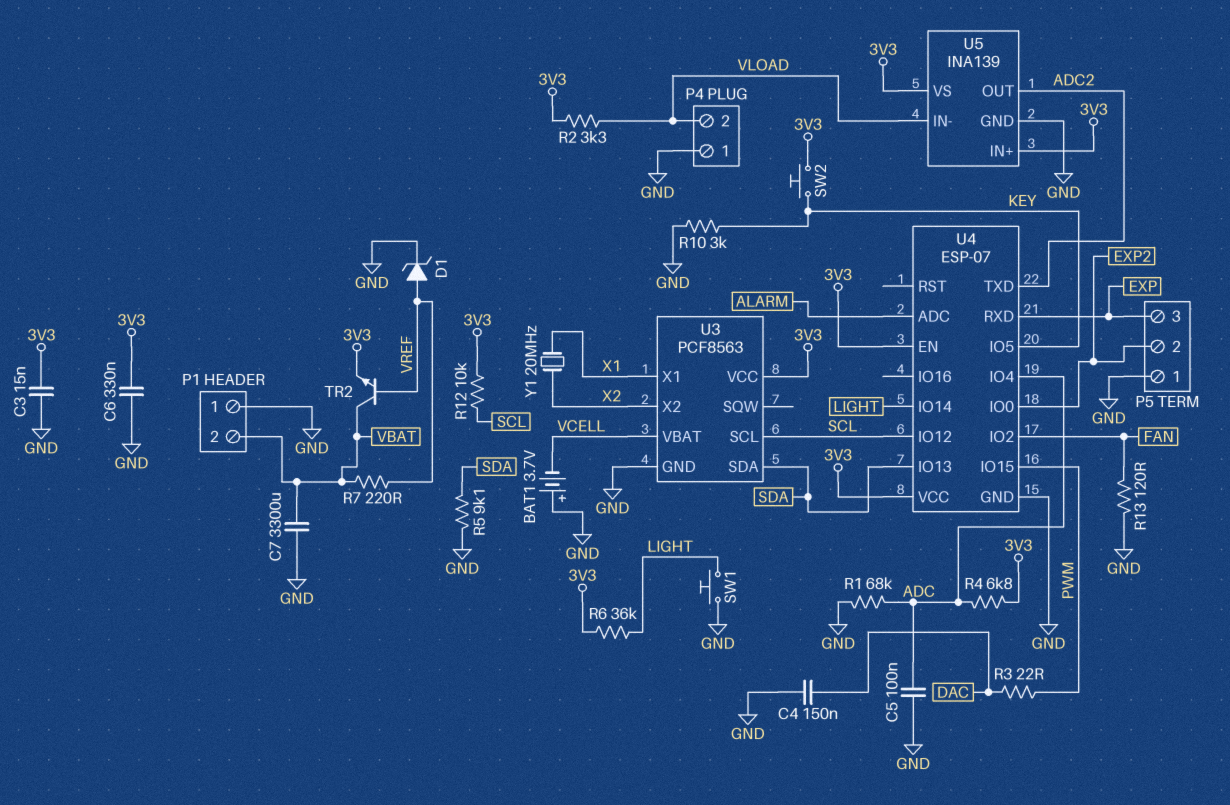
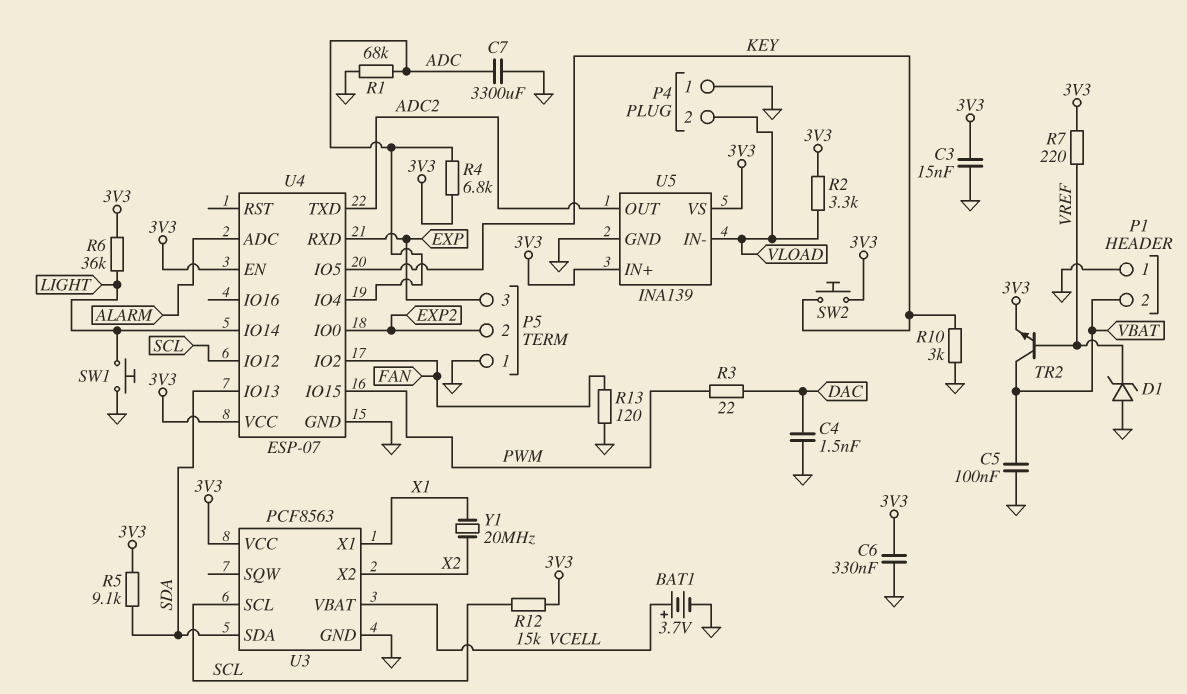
BAT1: 3.7V (plus GND, minus VCELL) -> 3.7V (plus VCELL, minus GND)
C4: 150nF (DAC, GND) -> 1.5nF (DAC, GND)
C5: 100nF (ADC, GND) -> 100nF (GND, VBAT)
C7: 3300uF (GND, VBAT) -> 3300uF (ADC, GND)
D1: zener (A VREF, K GND) -> zener (A GND, K VREF)
R5: 9.1k (GND, SDA) -> 9.1k (3V3, SDA)
R7: 220 (VBAT, VREF) -> 220 (3V3, VREF)
R12: 10k (3V3, SCL) -> 15k (3V3, SCL)

